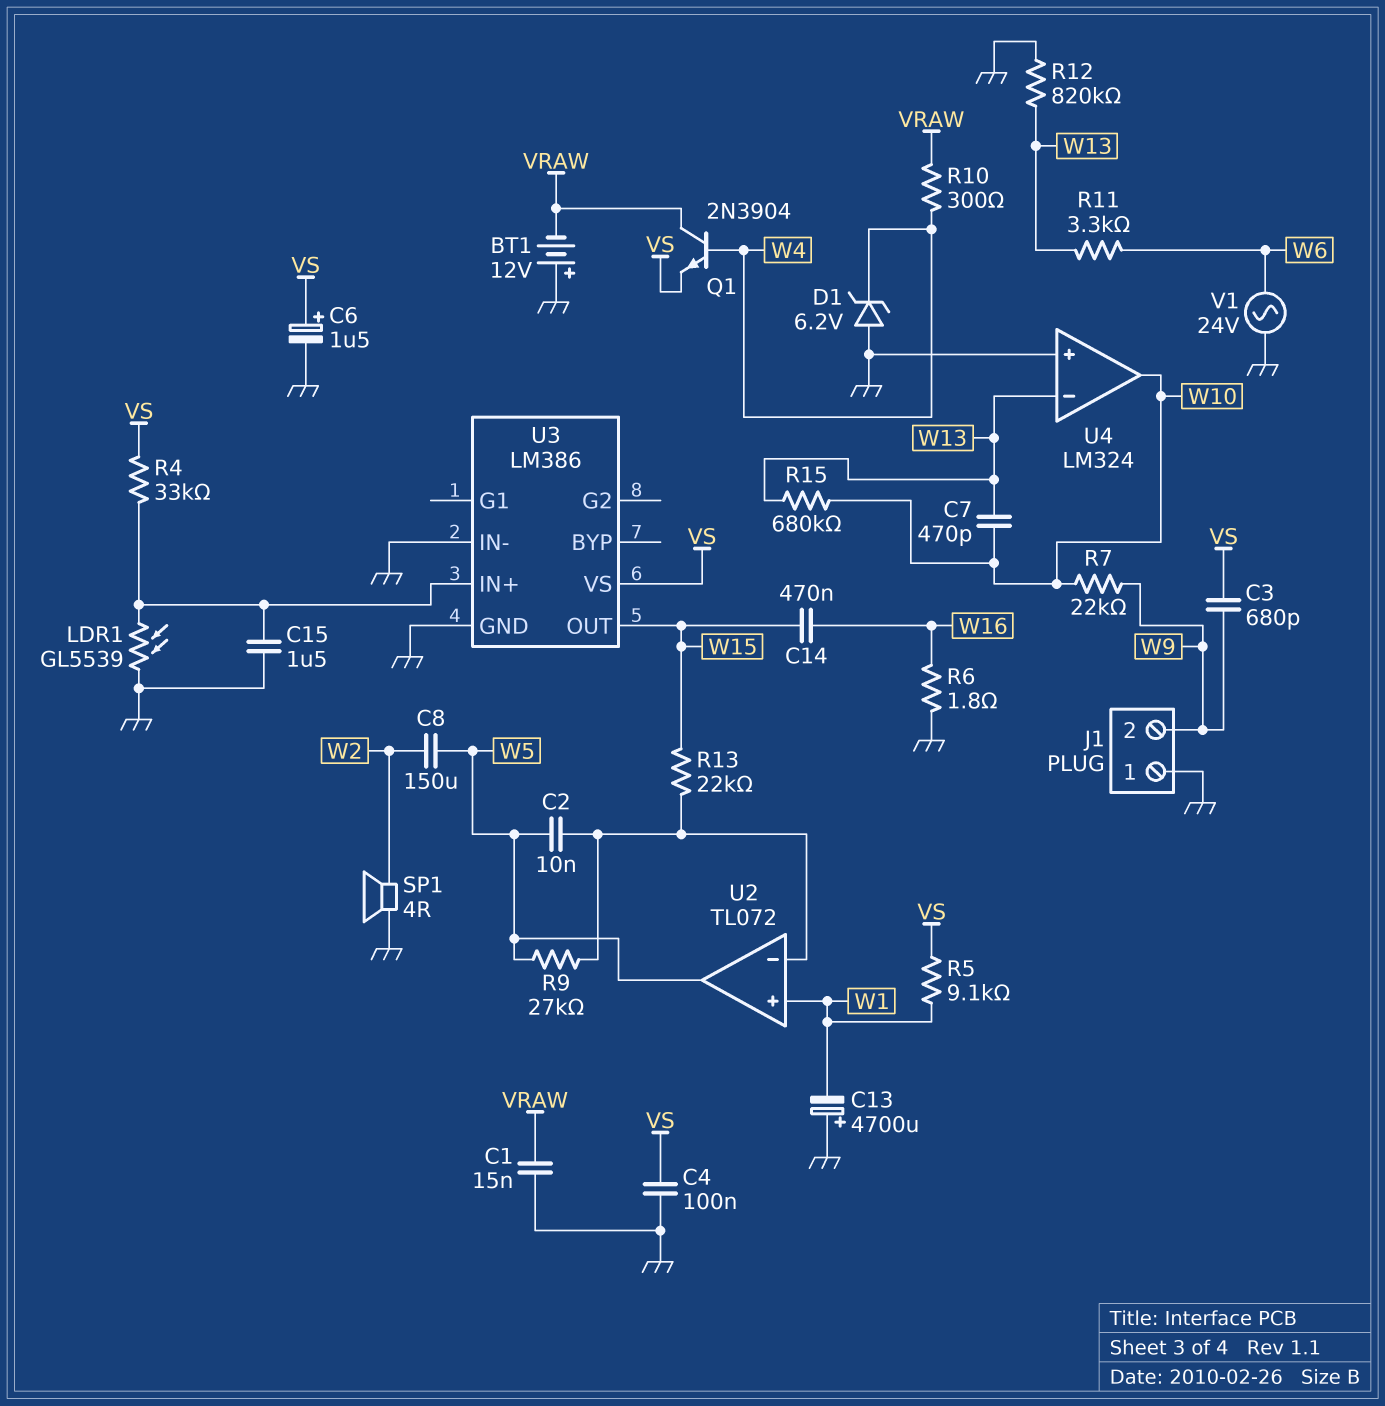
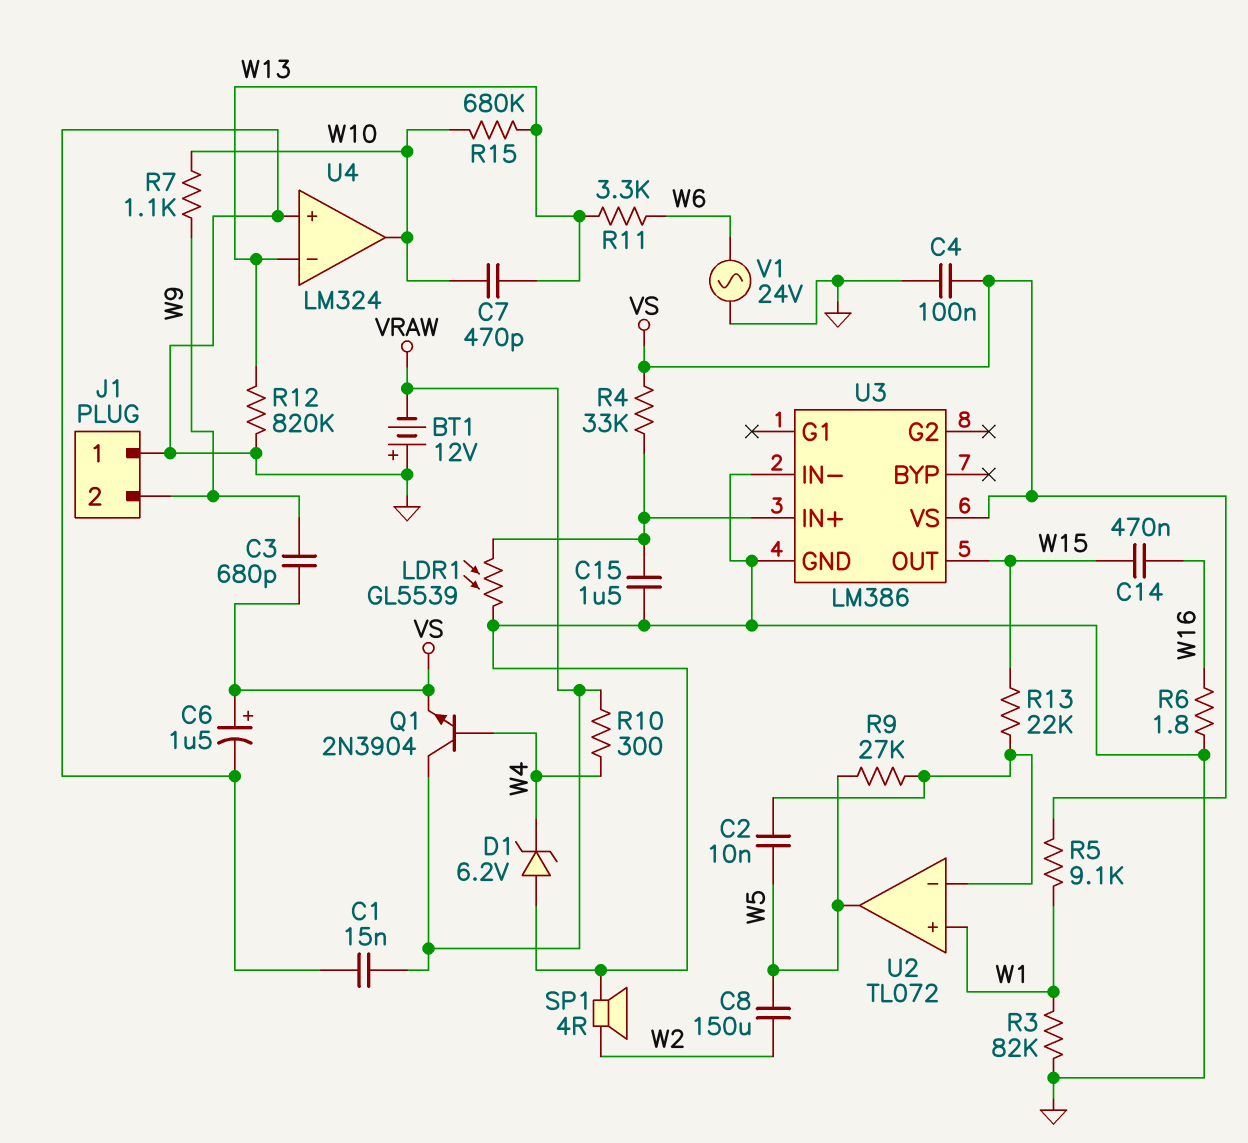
C13: 4700uF (plus GND, minus W1) -> none
R3: none -> 82k (GND, W1)
R7: 22k (W9, W10) -> 1.1k (W9, W10)

